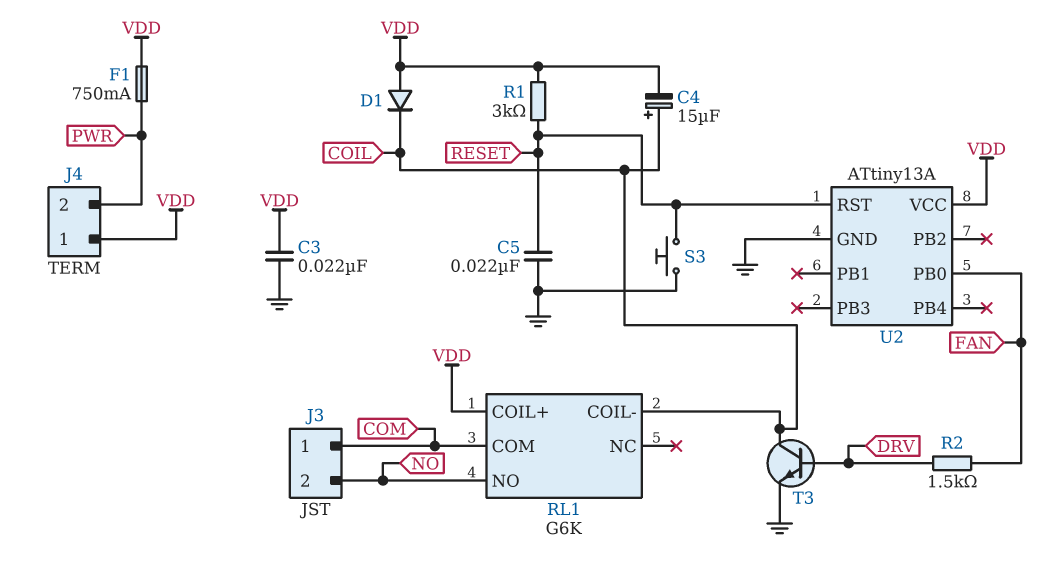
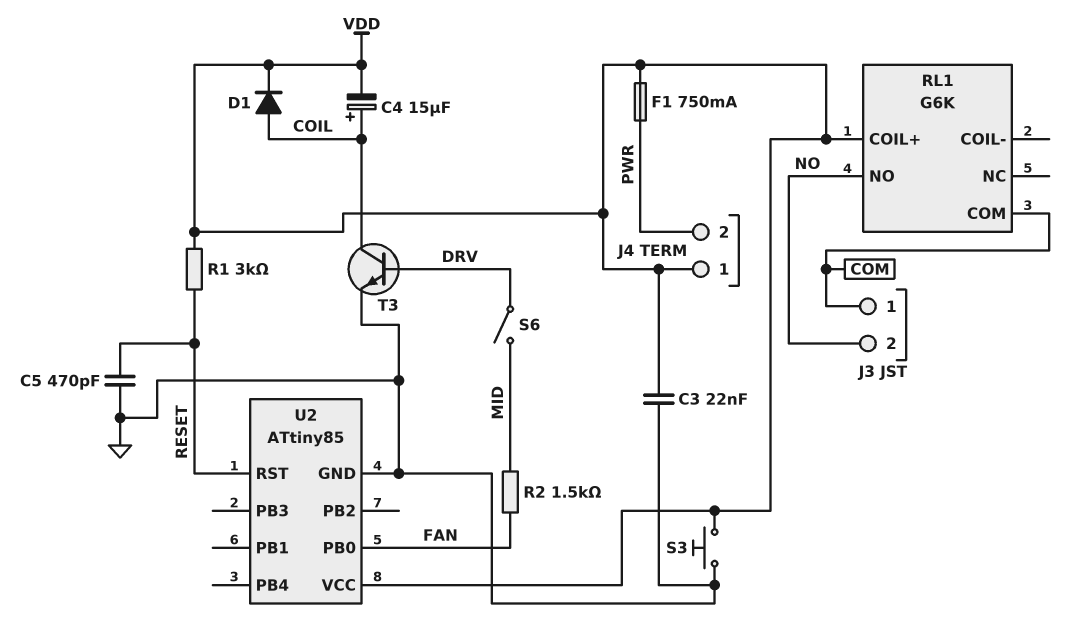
C5: 22nF (GND, RESET) -> 470pF (GND, RESET)
D1: diode (A VDD, K COIL) -> diode (A COIL, K VDD)
R2: 1.5k (DRV, FAN) -> 1.5k (FAN, MID)
RL1 pin COIL-: COIL -> none
S3: button (GND, RESET) -> button (GND, VDD)
S6: none -> switch (DRV, MID)
U2: ATtiny13A -> ATtiny85

